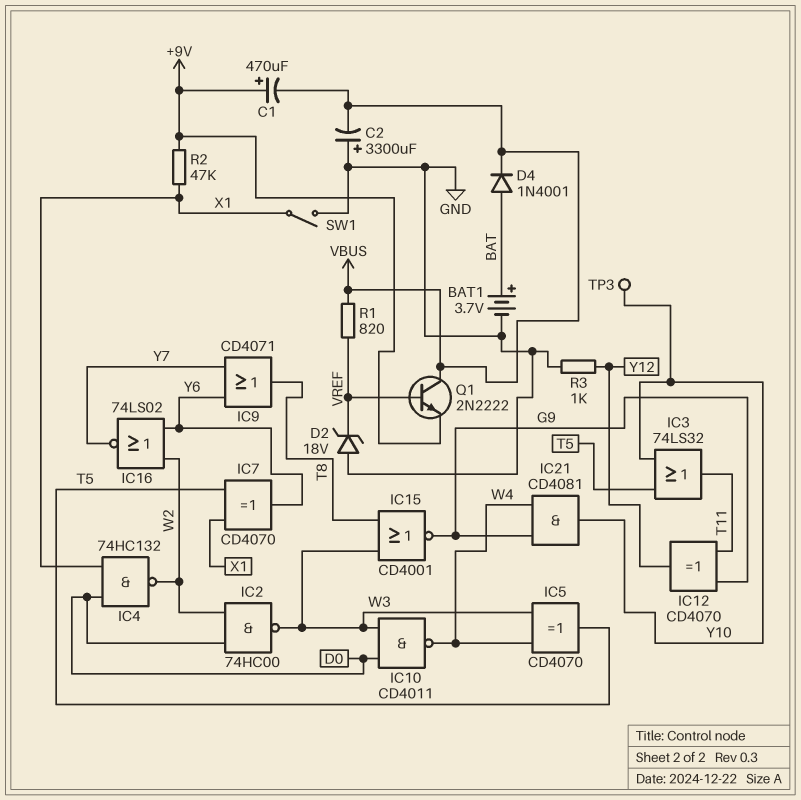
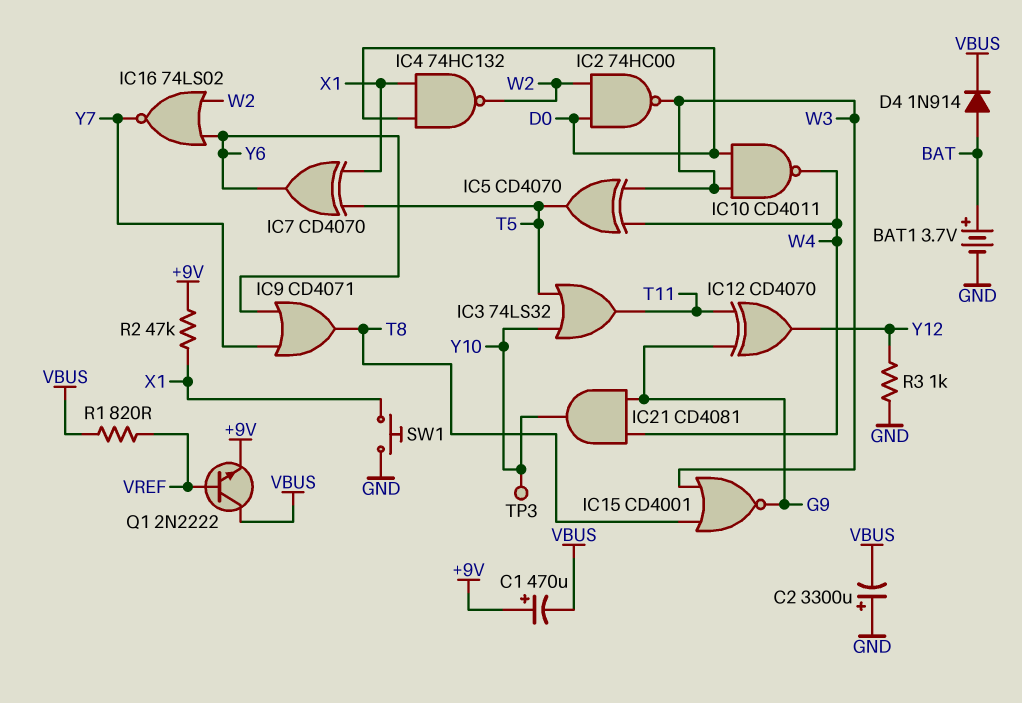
D2: zener 18V (A GND, K VREF) -> none
D4: diode 1N4001 (A BAT, K VBUS) -> diode 1N914 (A BAT, K VBUS)
SW1: switch (GND, X1) -> button (GND, X1)

